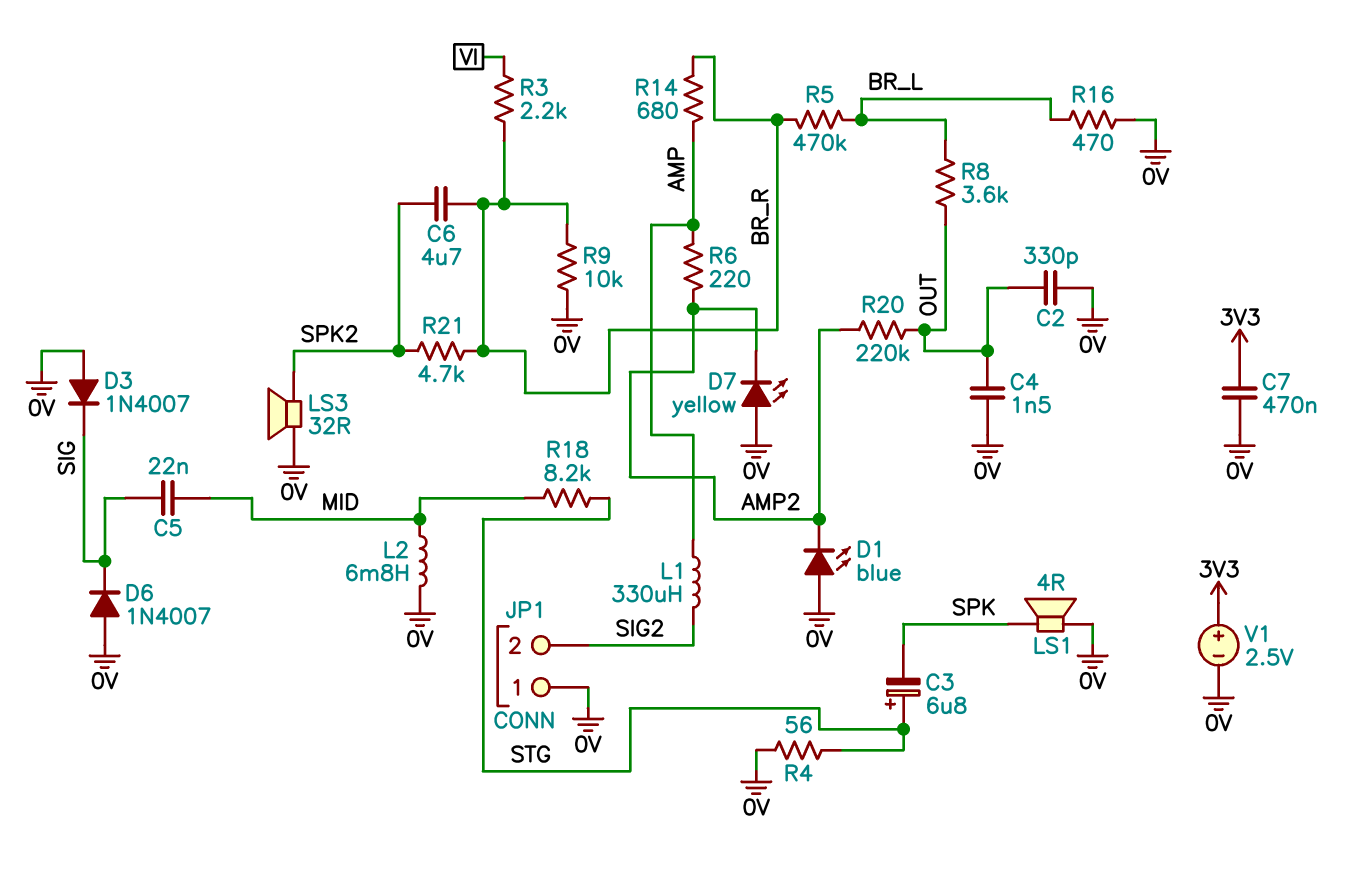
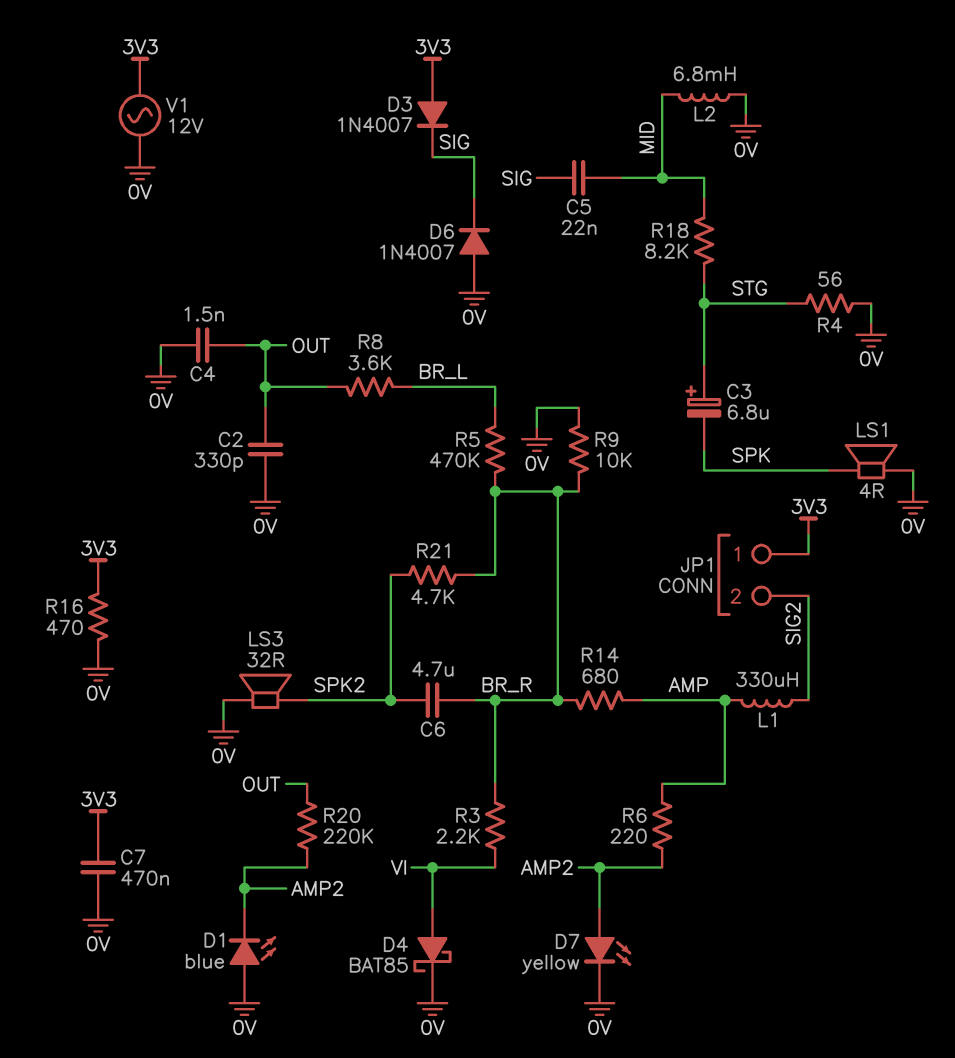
D3: diode 1N4007 (A 0V, K SIG) -> diode 1N4007 (A 3V3, K SIG)
D4: none -> schottky BAT85 (A VI, K 0V)
D7: LED yellow (A 0V, K AMP2) -> LED yellow (A AMP2, K 0V)
JP1 pin 1: 0V -> 3V3
R16: 470 (0V, BR_L) -> 470 (0V, 3V3)
V1: 2.5V (plus 3V3, minus 0V) -> AC 12V (0V, 3V3)

